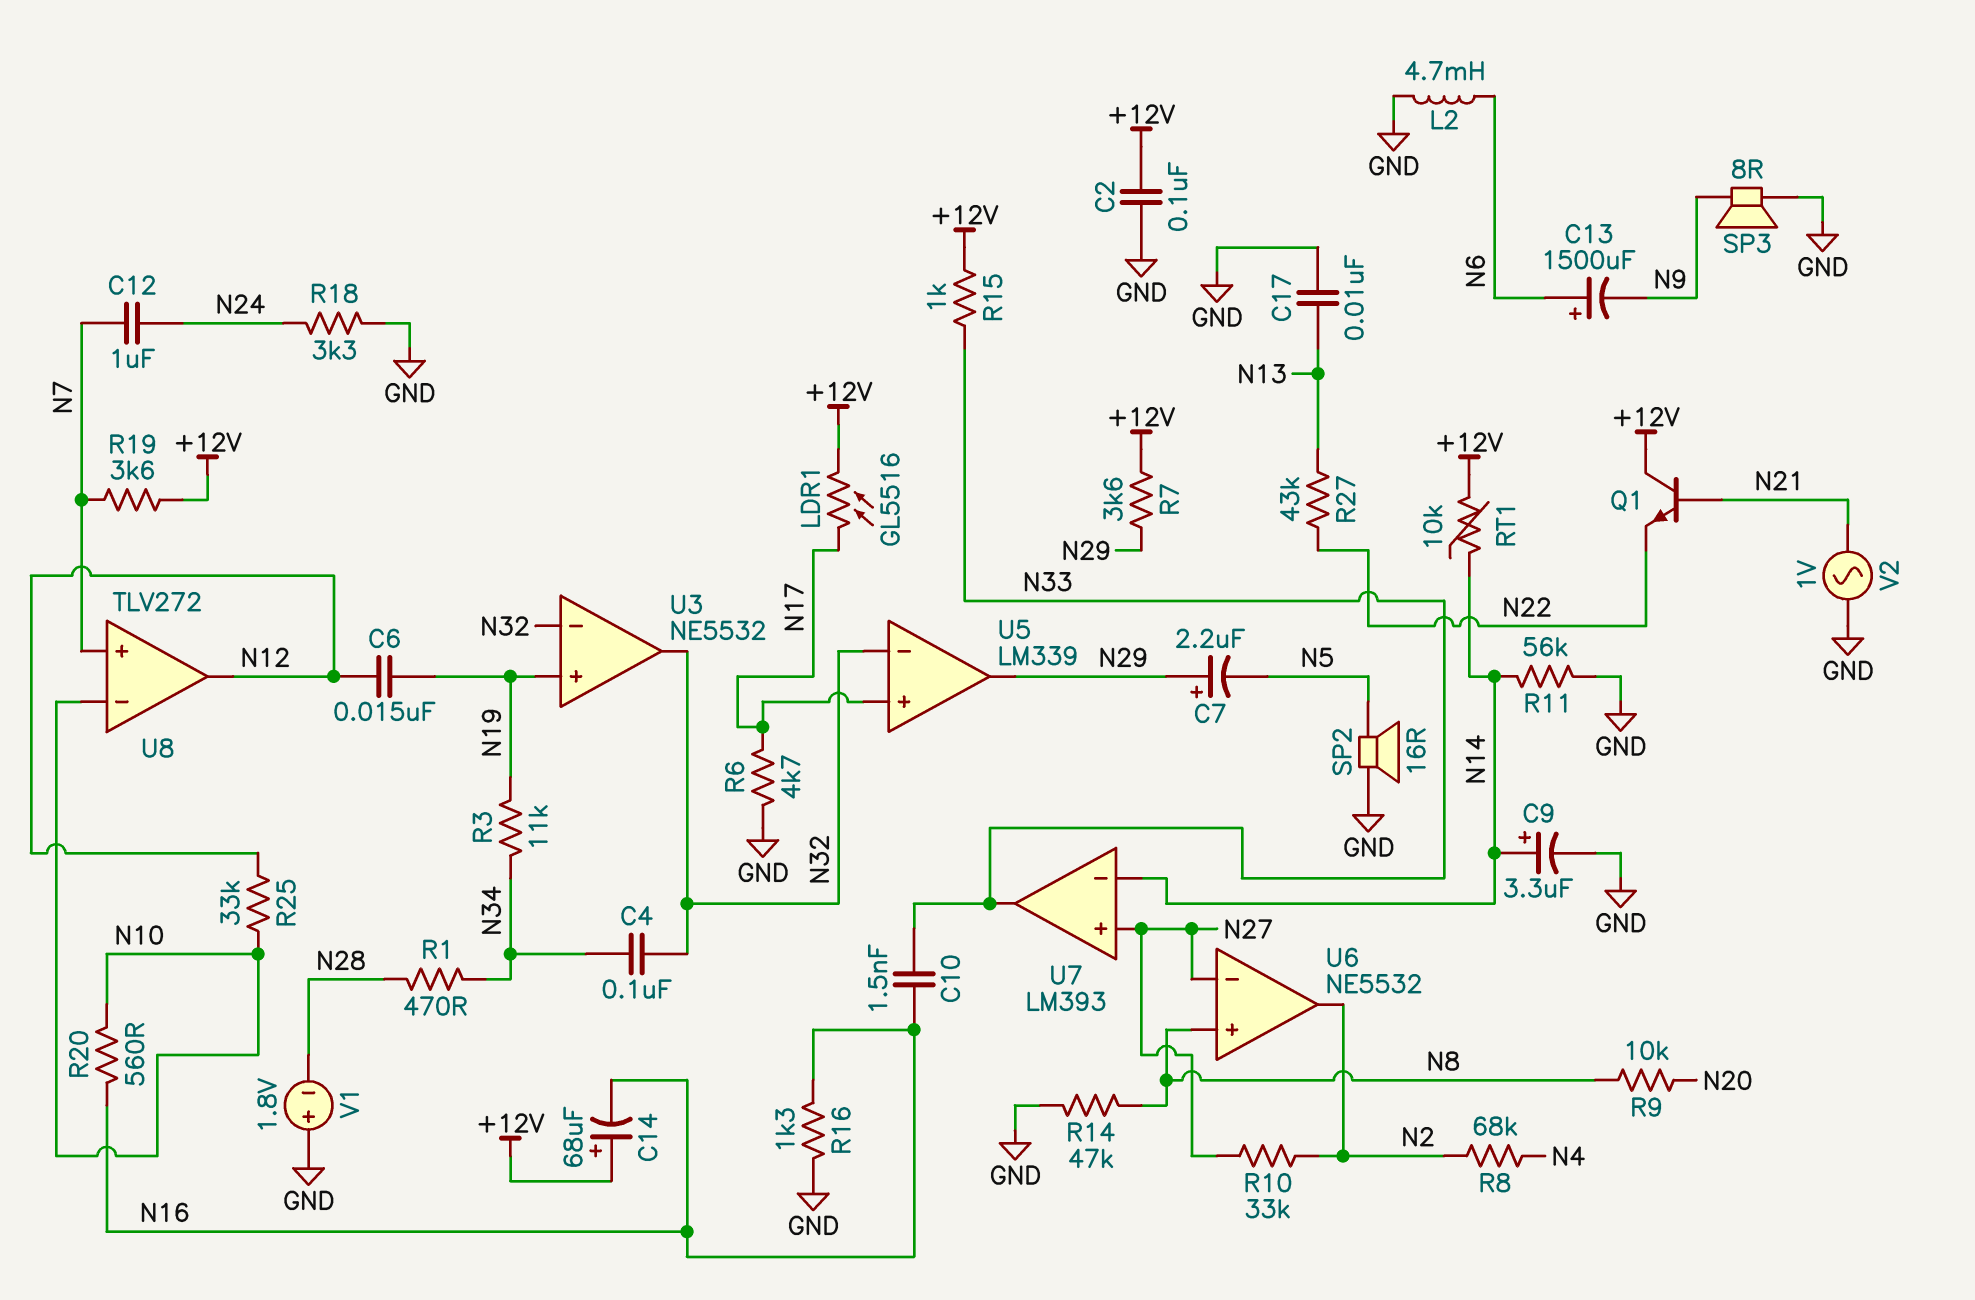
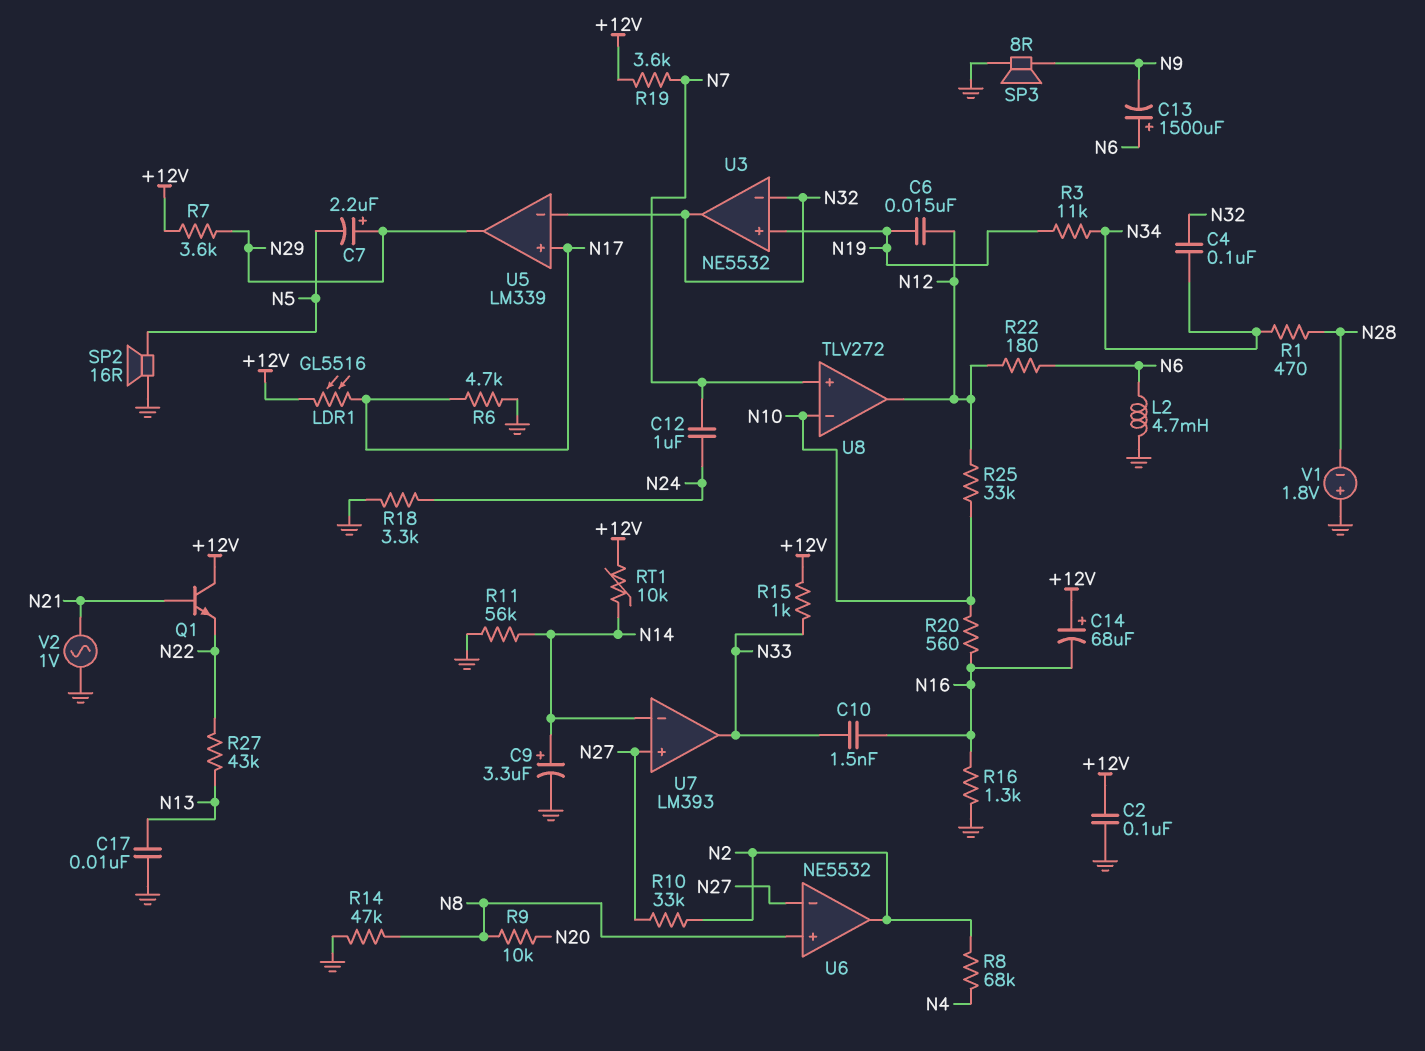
R22: none -> 180 (N6, N12)

